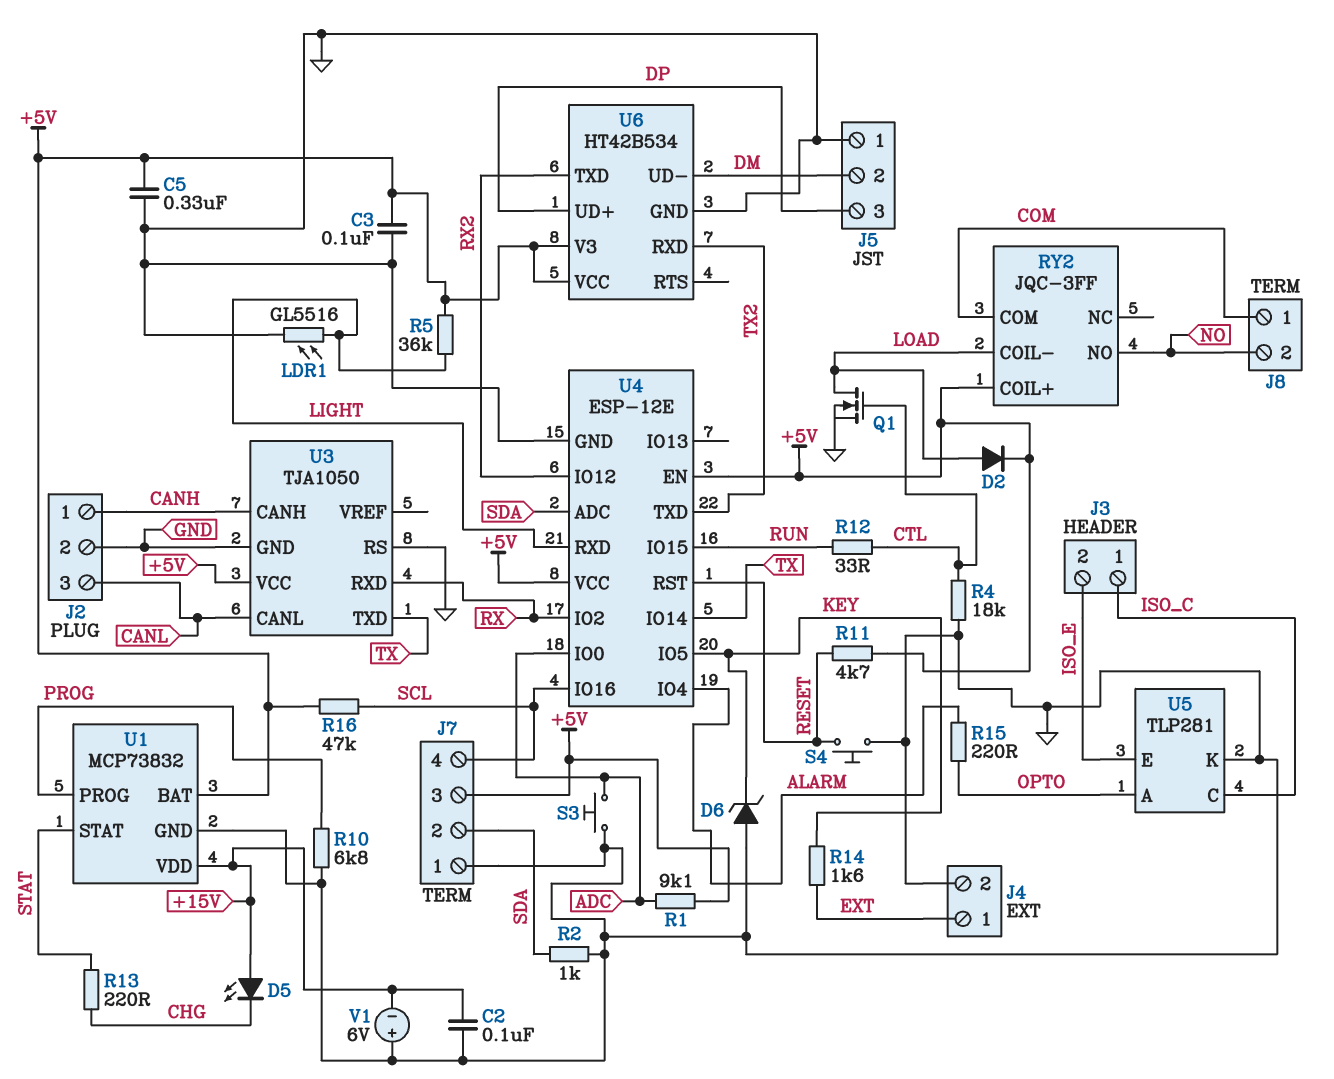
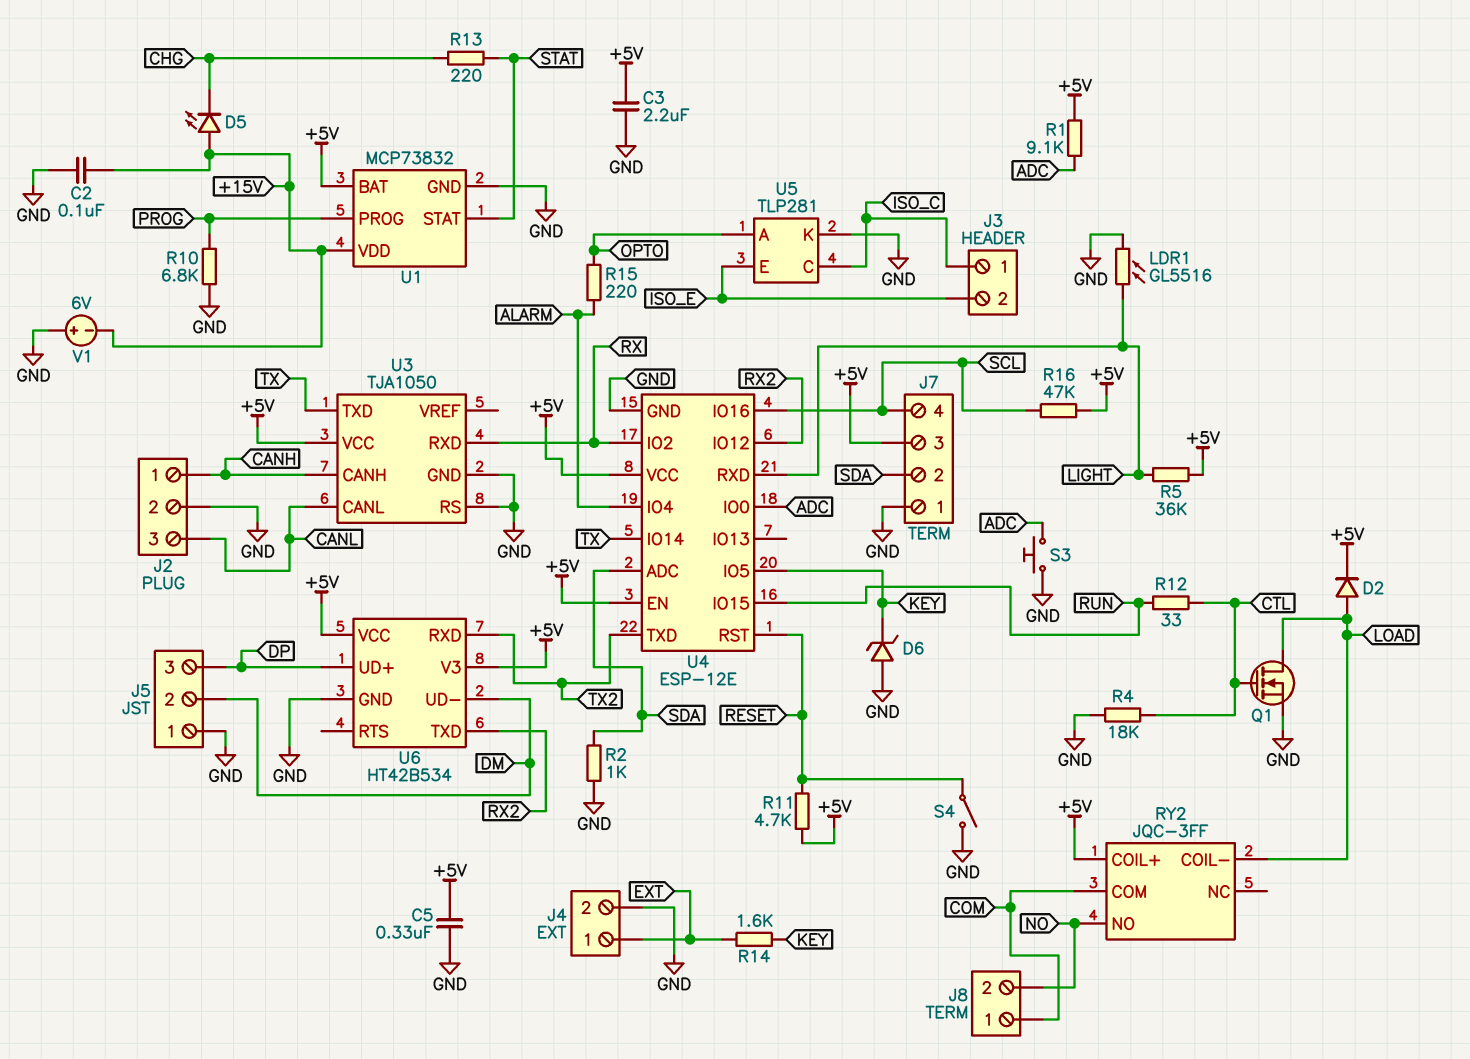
C3: 100nF (+5V, GND) -> 2.2uF (+5V, GND)
S4: button (GND, RESET) -> switch (GND, RESET)

